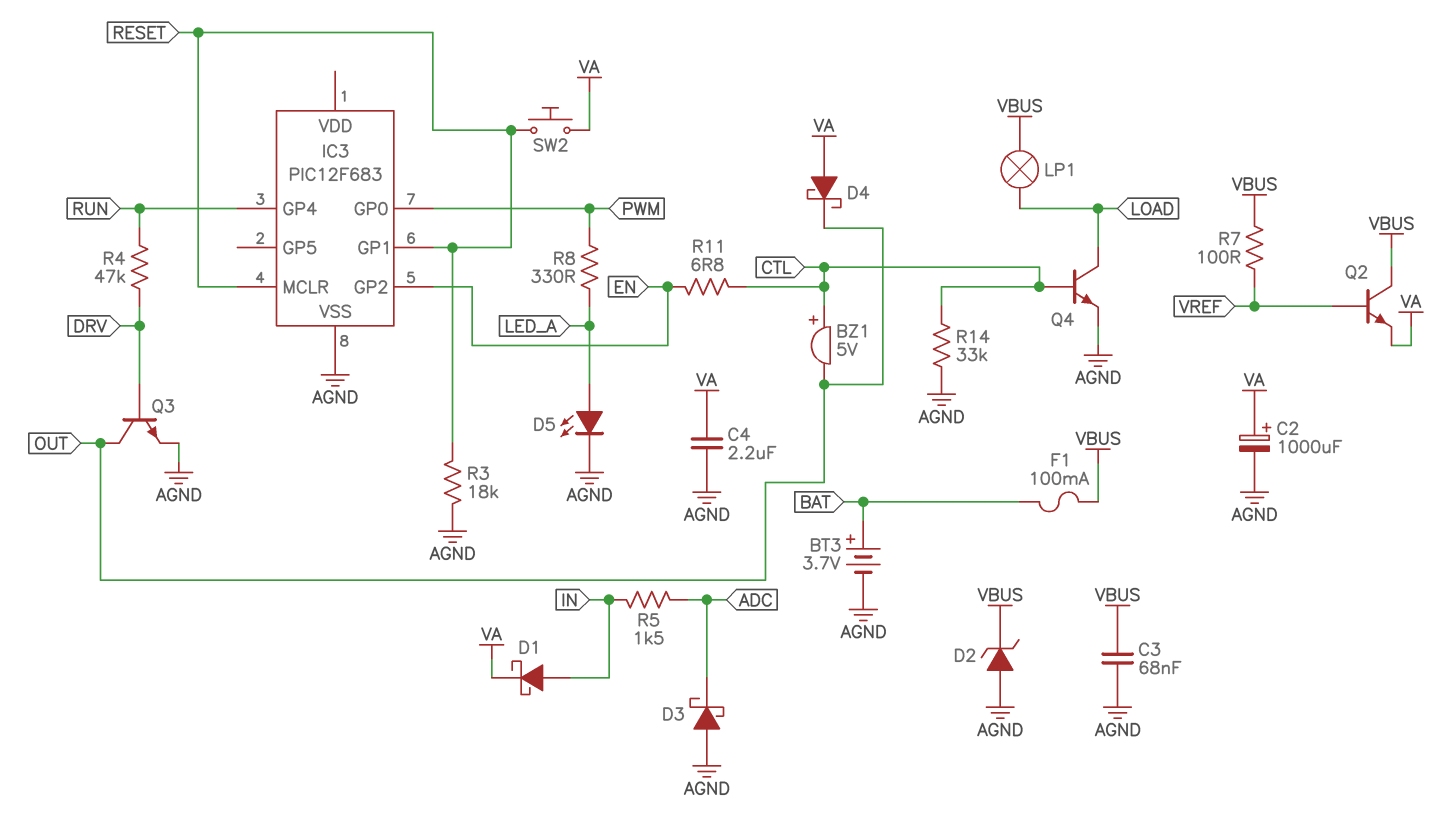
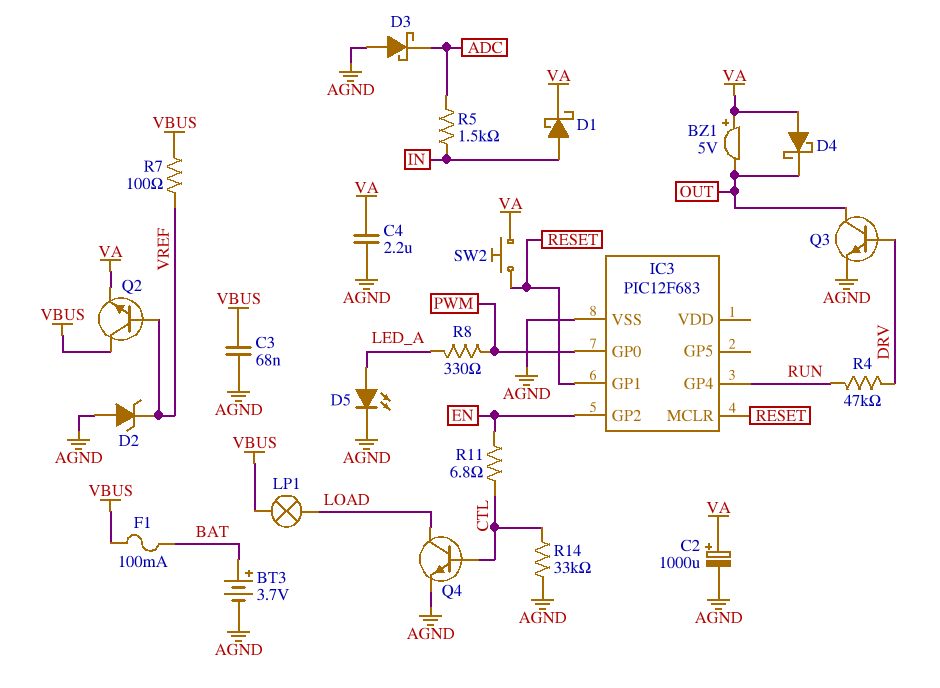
BZ1: buzzer 5V (plus CTL, minus OUT) -> buzzer 5V (plus VA, minus OUT)
D2: zener (A AGND, K VBUS) -> zener (A AGND, K VREF)
R3: 18k (AGND, RESET) -> none

